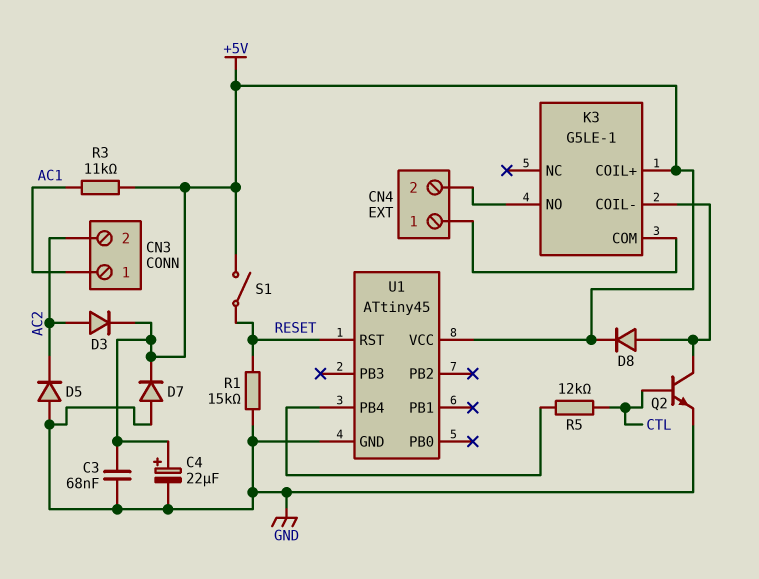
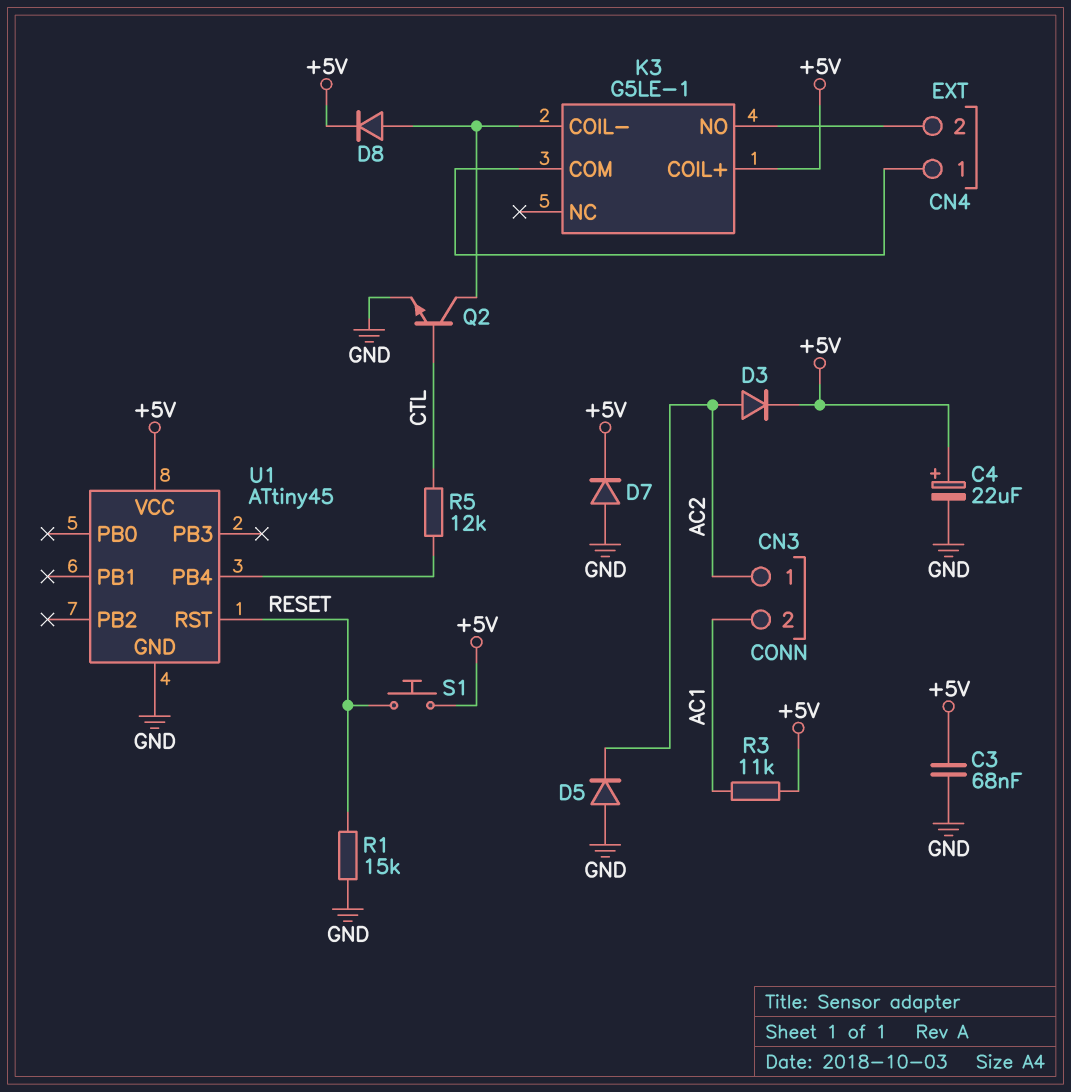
CN3 pin 1: AC1 -> AC2
CN3 pin 2: AC2 -> AC1
S1: switch (+5V, RESET) -> button (+5V, RESET)

